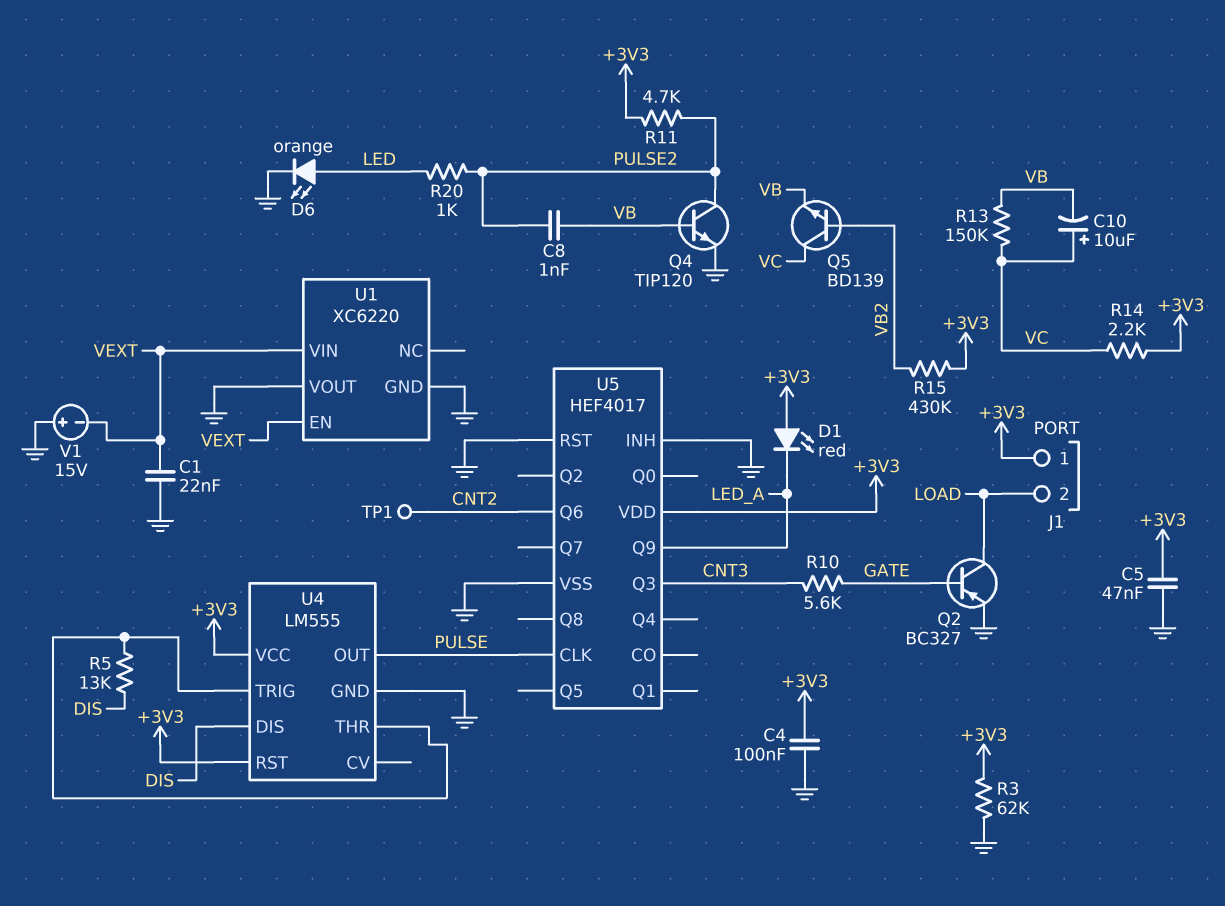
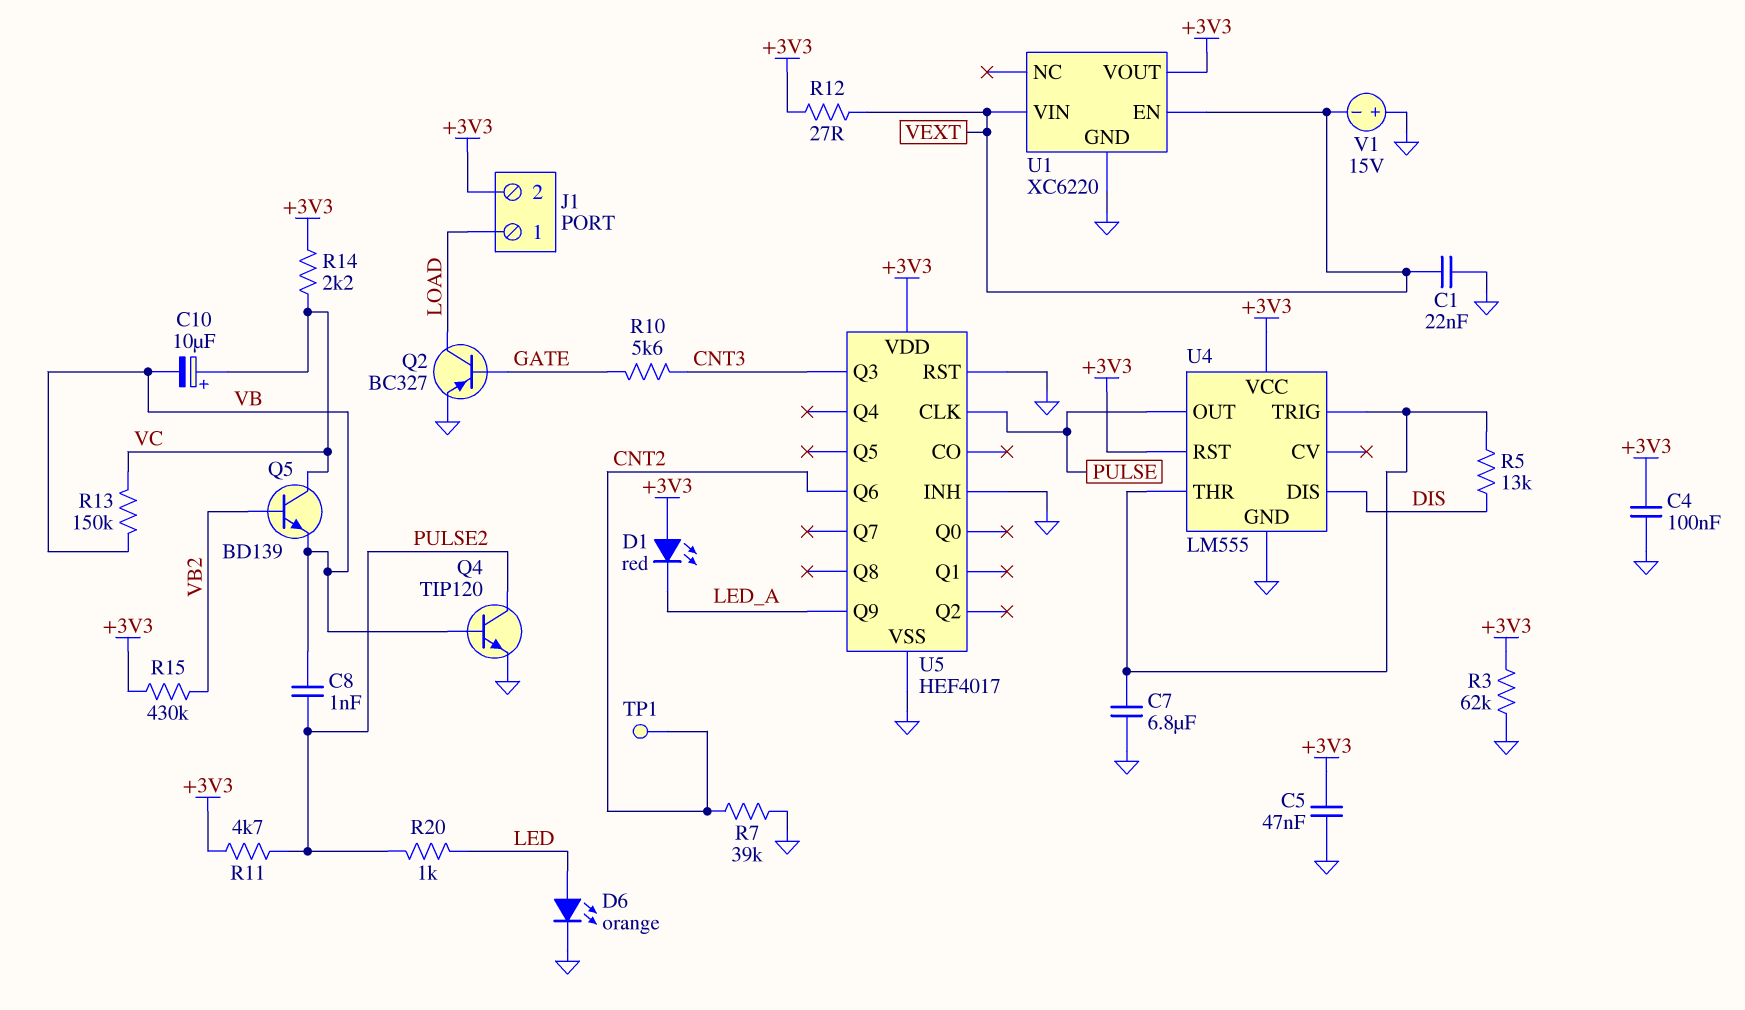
C7: none -> 6.8uF (GND, U4/THR)
J1 pin 1: +3V3 -> LOAD
J1 pin 2: LOAD -> +3V3
R7: none -> 39k (CNT2, GND)
R12: none -> 27 (+3V3, VEXT)
U1 pin VOUT: GND -> +3V3

